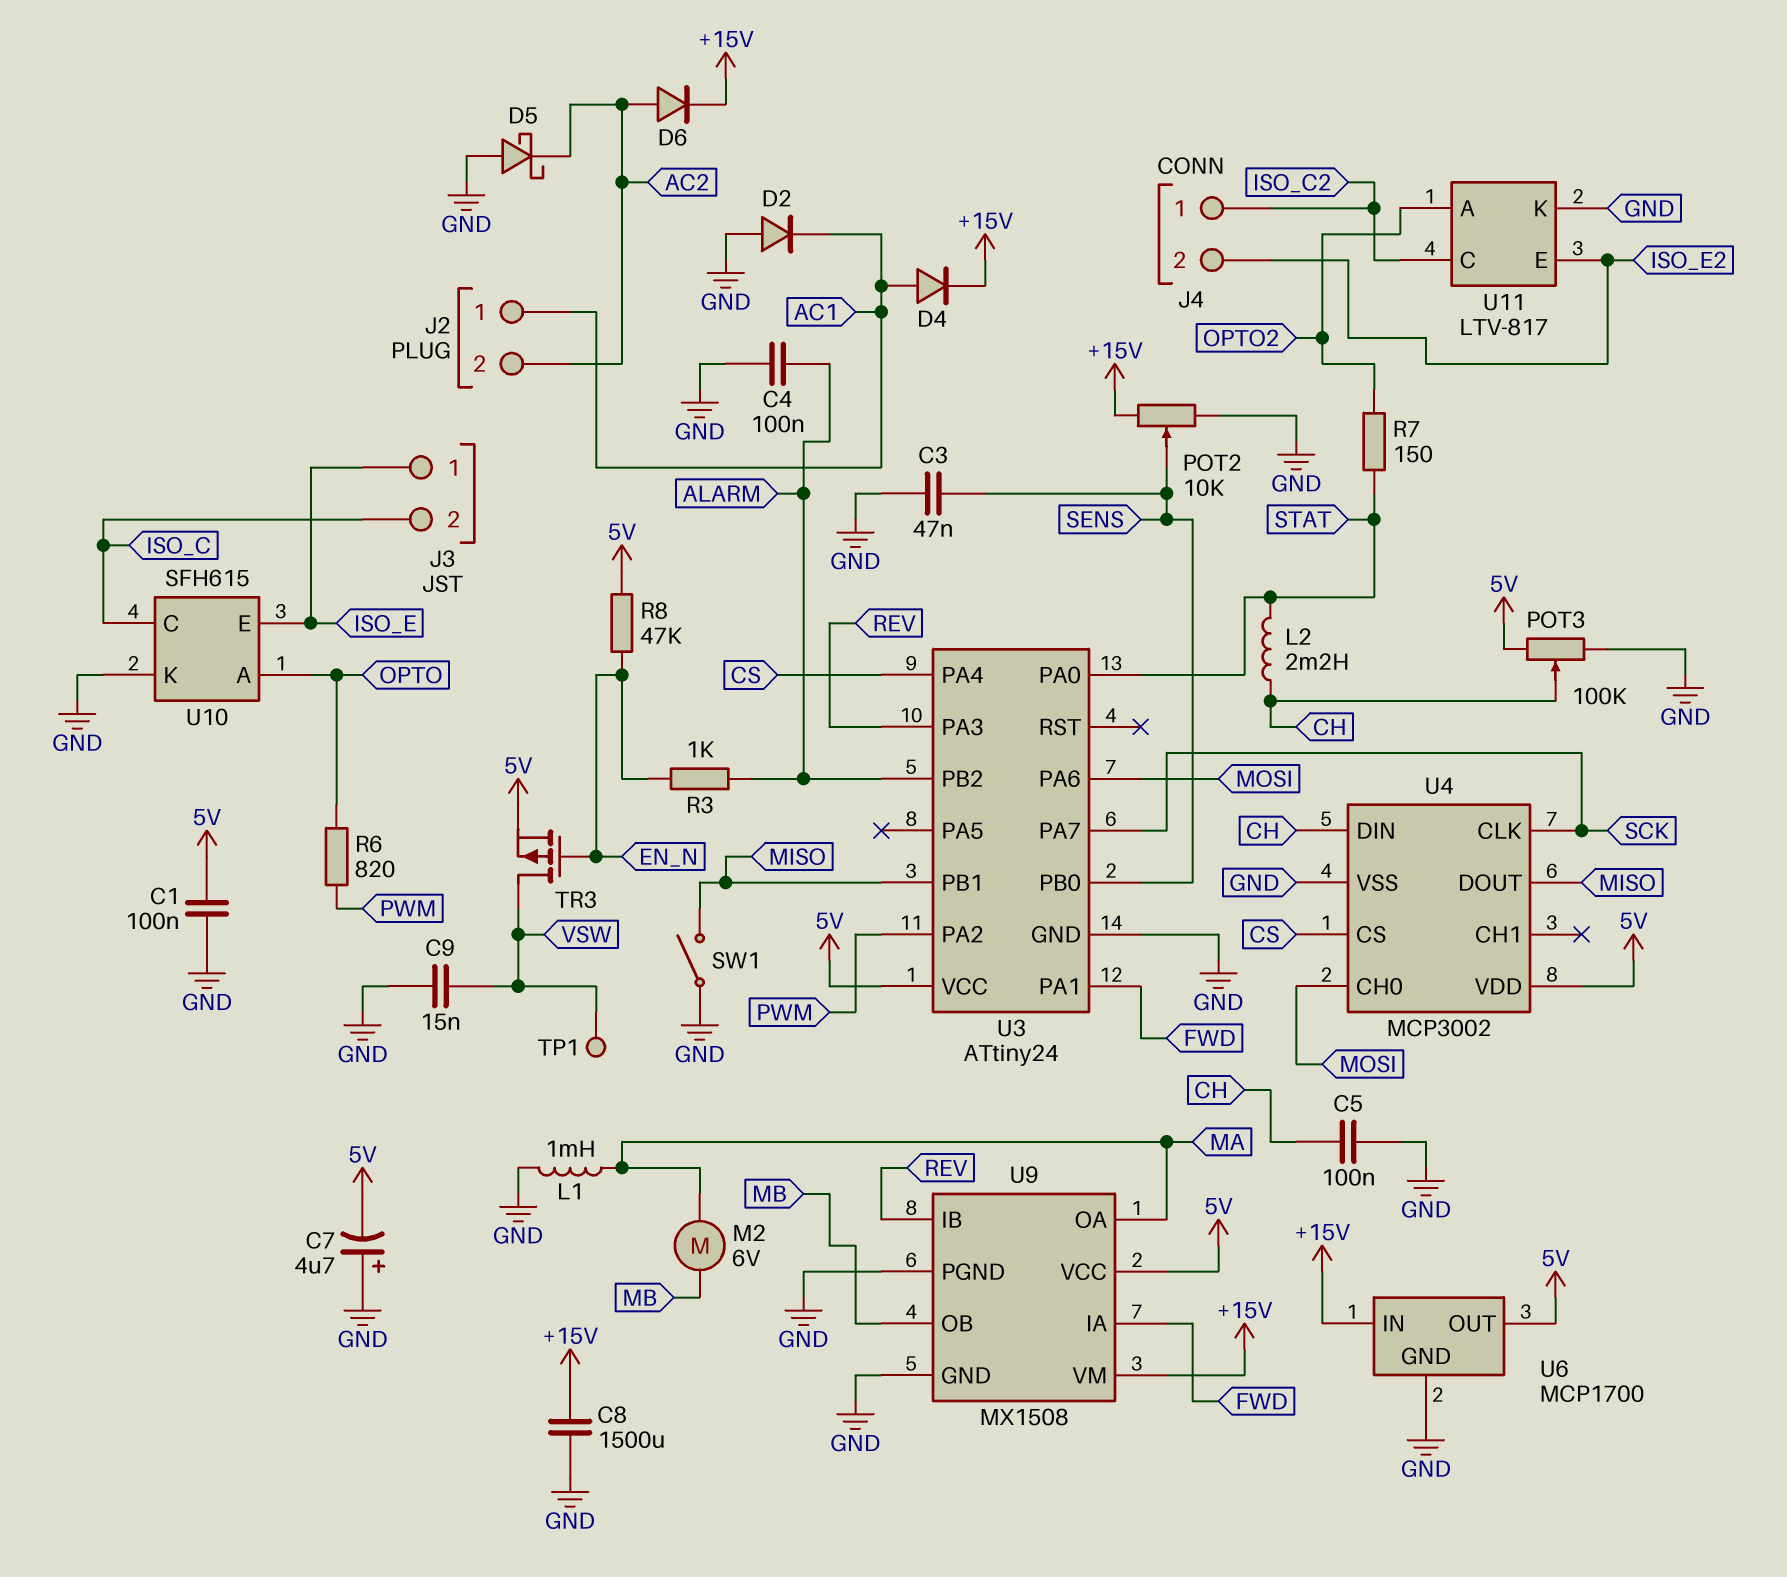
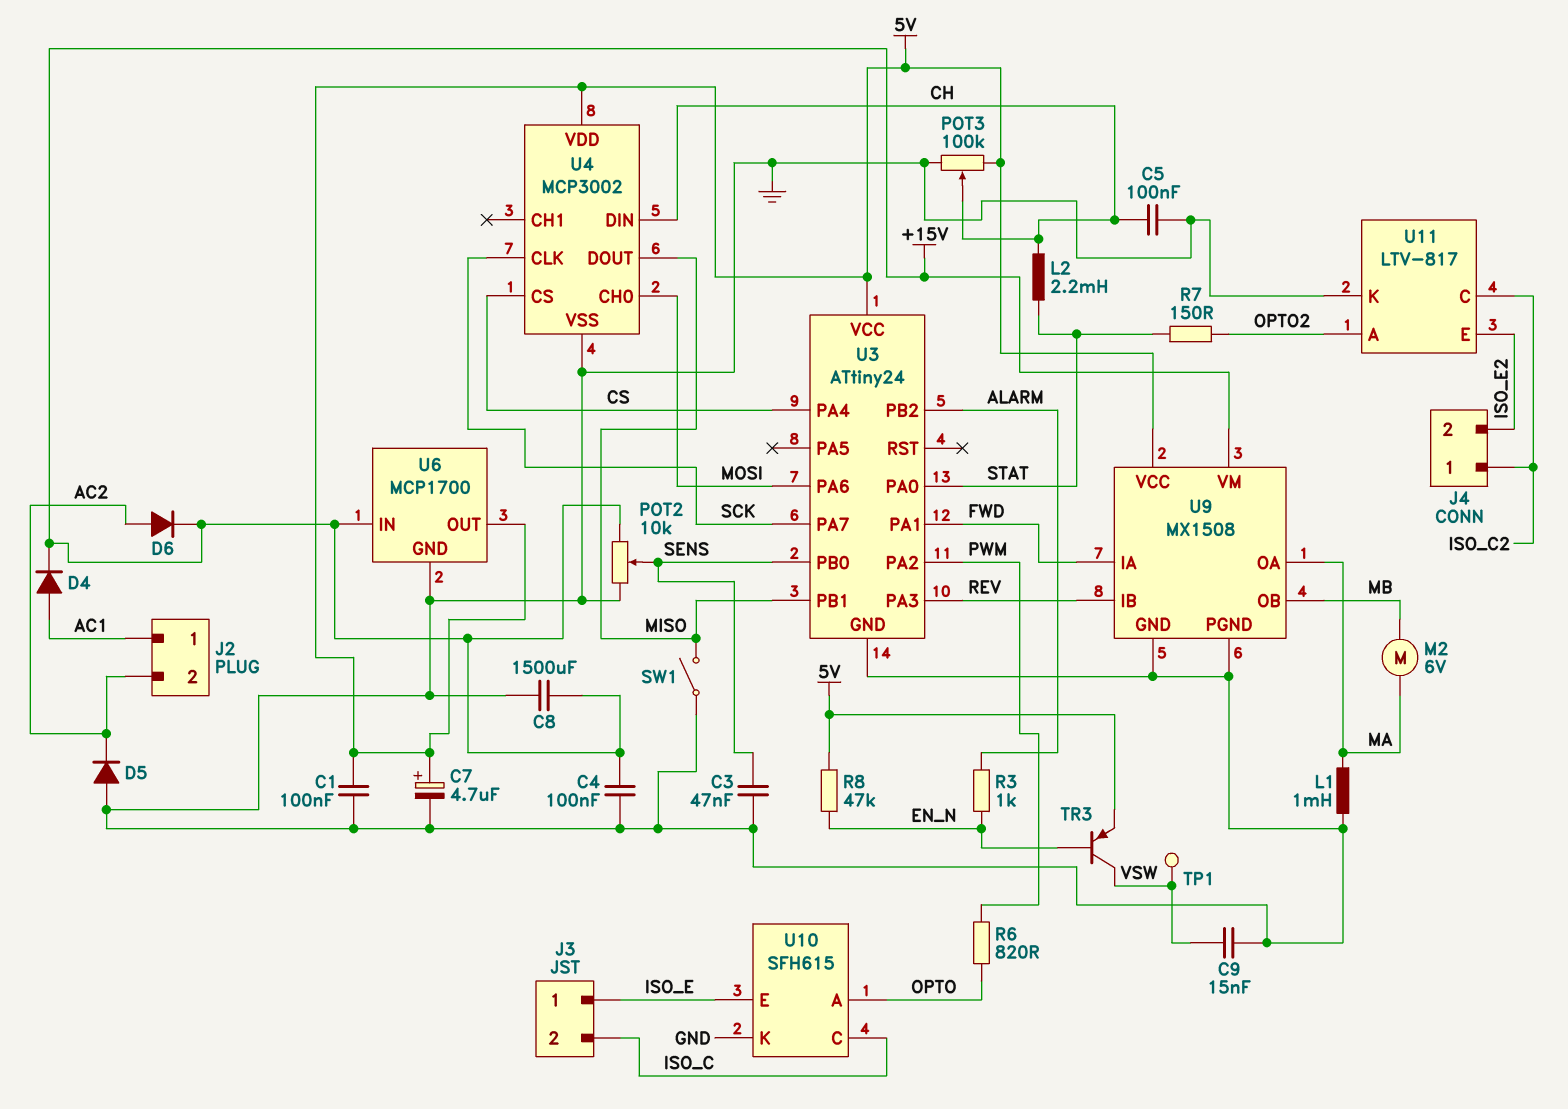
C4: 100nF (ALARM, GND) -> 100nF (+15V, GND)
C7: 4.7uF (plus GND, minus 5V) -> 4.7uF (plus 5V, minus GND)
D2: diode (A GND, K AC1) -> none
D5: schottky (A GND, K AC2) -> diode (A GND, K AC2)
TR3: PMOS (G EN_N, D VSW, S 5V) -> PNP (B EN_N, C VSW, E 5V)

